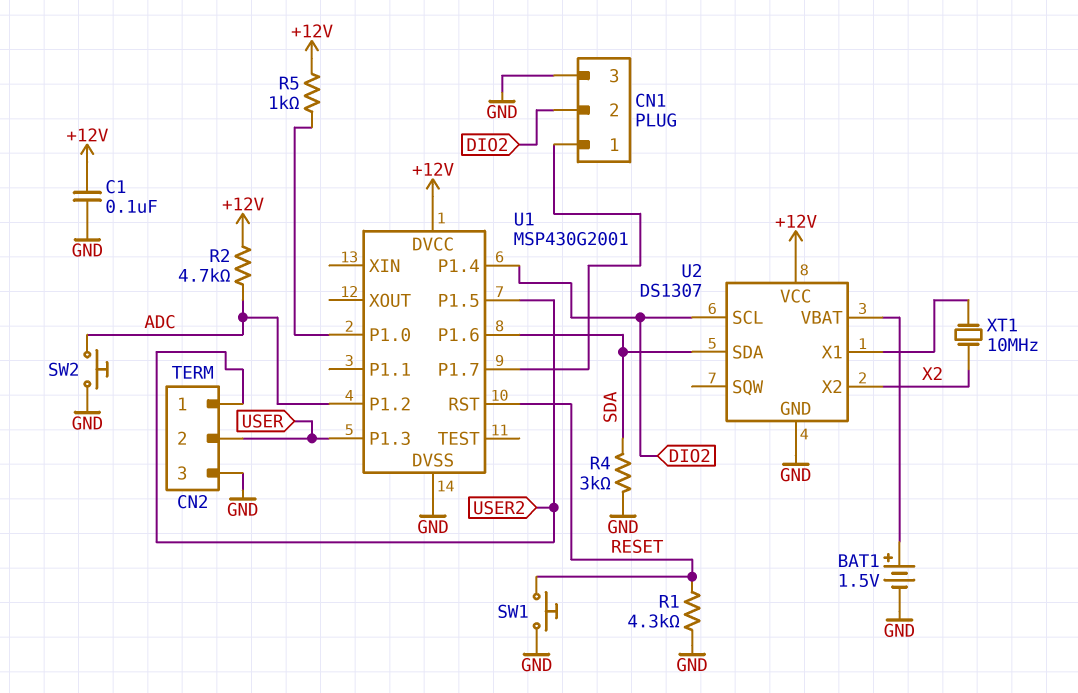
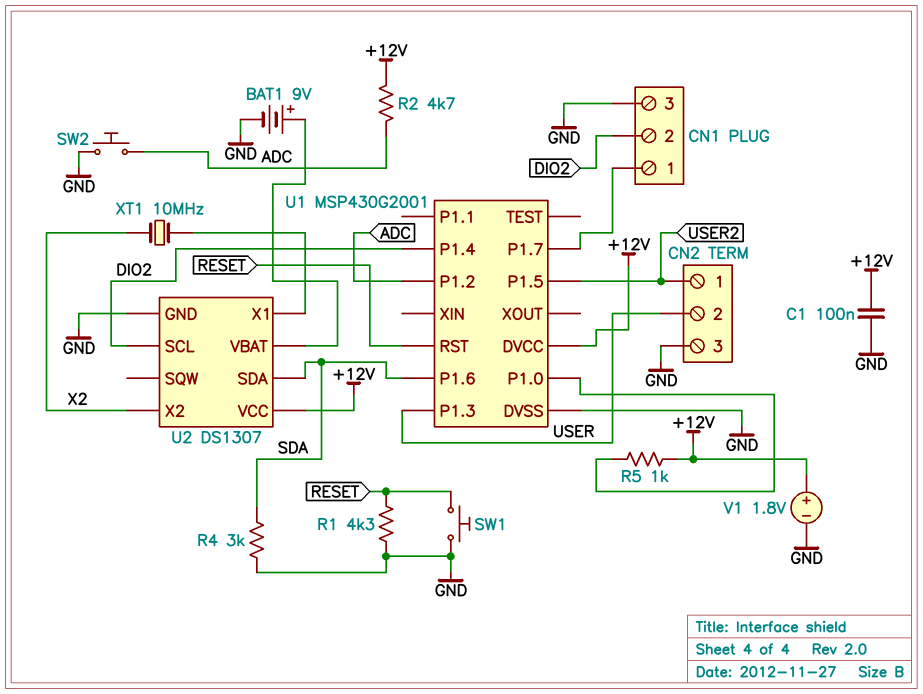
BAT1: 1.5V (plus U2/VBAT, minus GND) -> 9V (plus U2/VBAT, minus GND)
V1: none -> 1.8V (plus +12V, minus GND)

